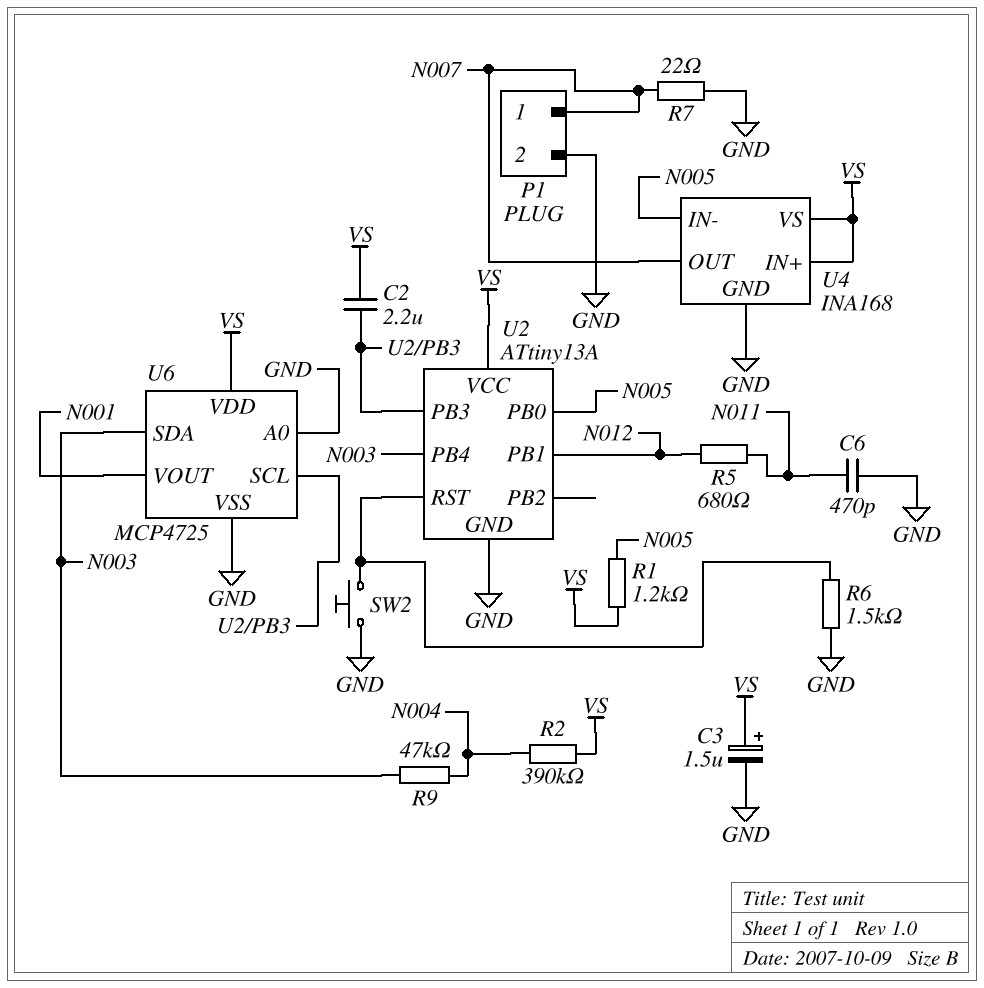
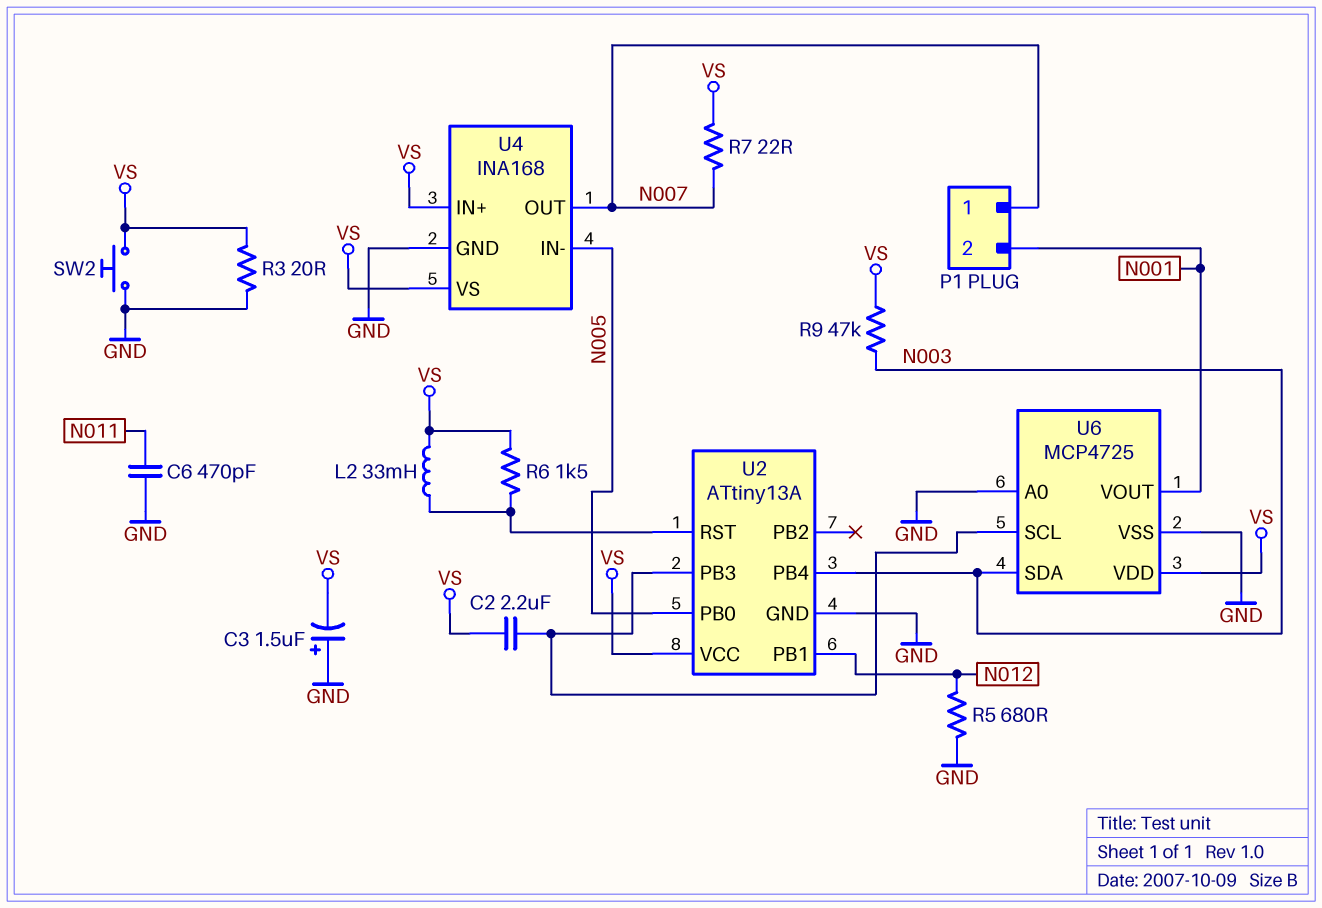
C3: 1.5uF (plus VS, minus GND) -> 1.5uF (plus GND, minus VS)
L2: none -> 33mH (U2/RST, VS)
P1 pin 2: GND -> N001
R1: 1.2k (N005, VS) -> none
R2: 390k (N004, VS) -> none
R3: none -> 20 (GND, VS)
R5: 680 (N011, N012) -> 680 (GND, N012)
R6: 1.5k (GND, U2/RST) -> 1.5k (U2/RST, VS)
R7: 22 (GND, N007) -> 22 (N007, VS)
R9: 47k (N003, N004) -> 47k (N003, VS)
SW2: button (GND, U2/RST) -> button (GND, VS)

